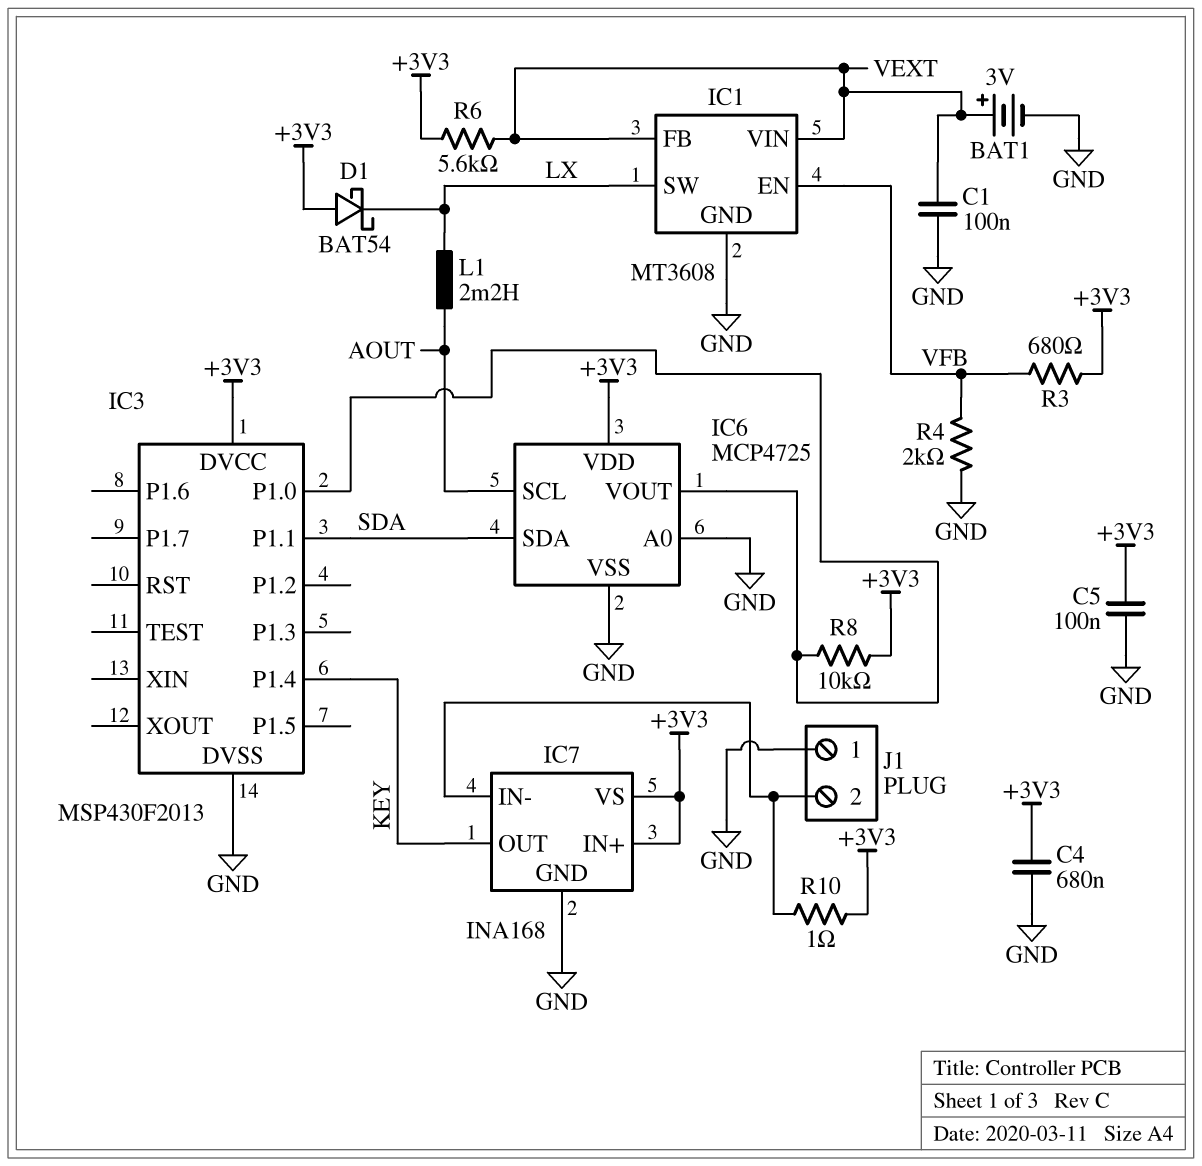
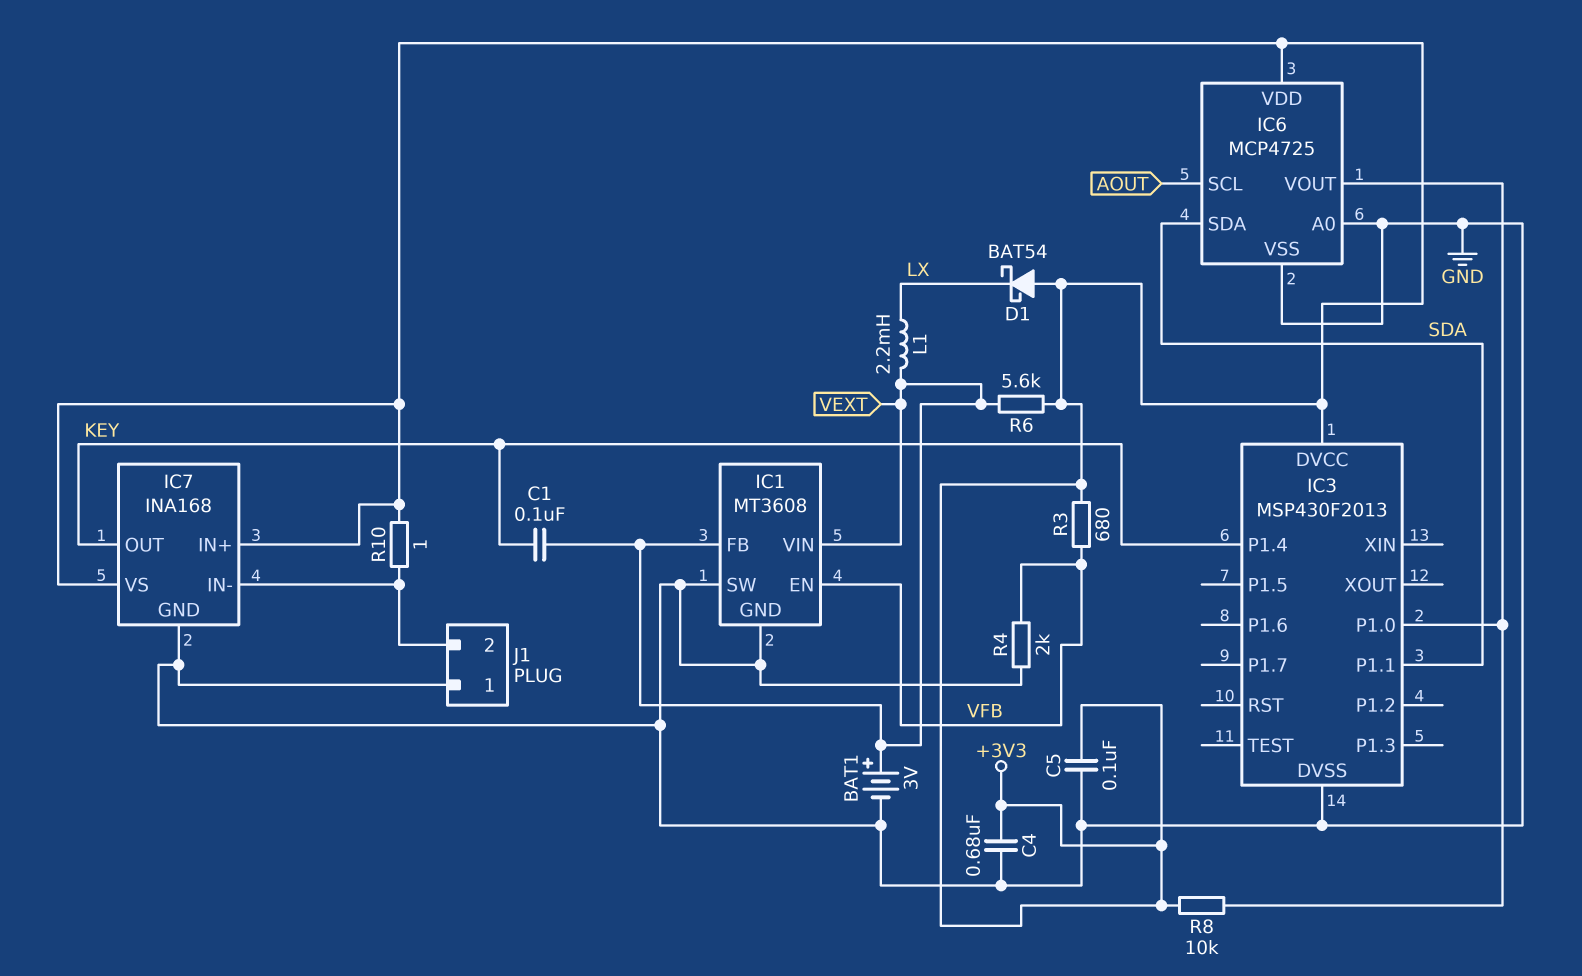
C1: 100nF (GND, VEXT) -> 100nF (KEY, VEXT)
IC1 pin SW: LX -> GND
L1: 2.2mH (AOUT, LX) -> 2.2mH (LX, VEXT)

